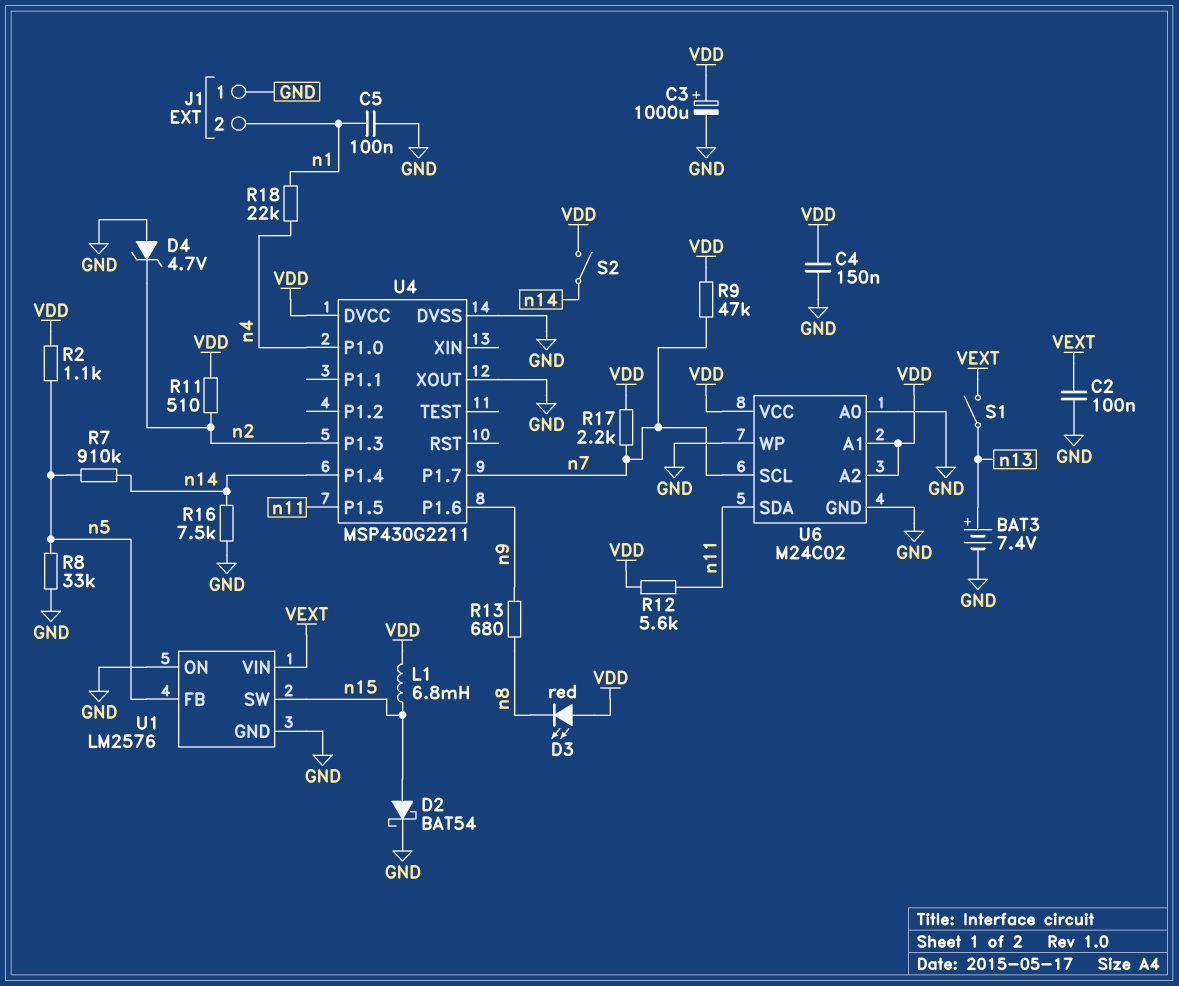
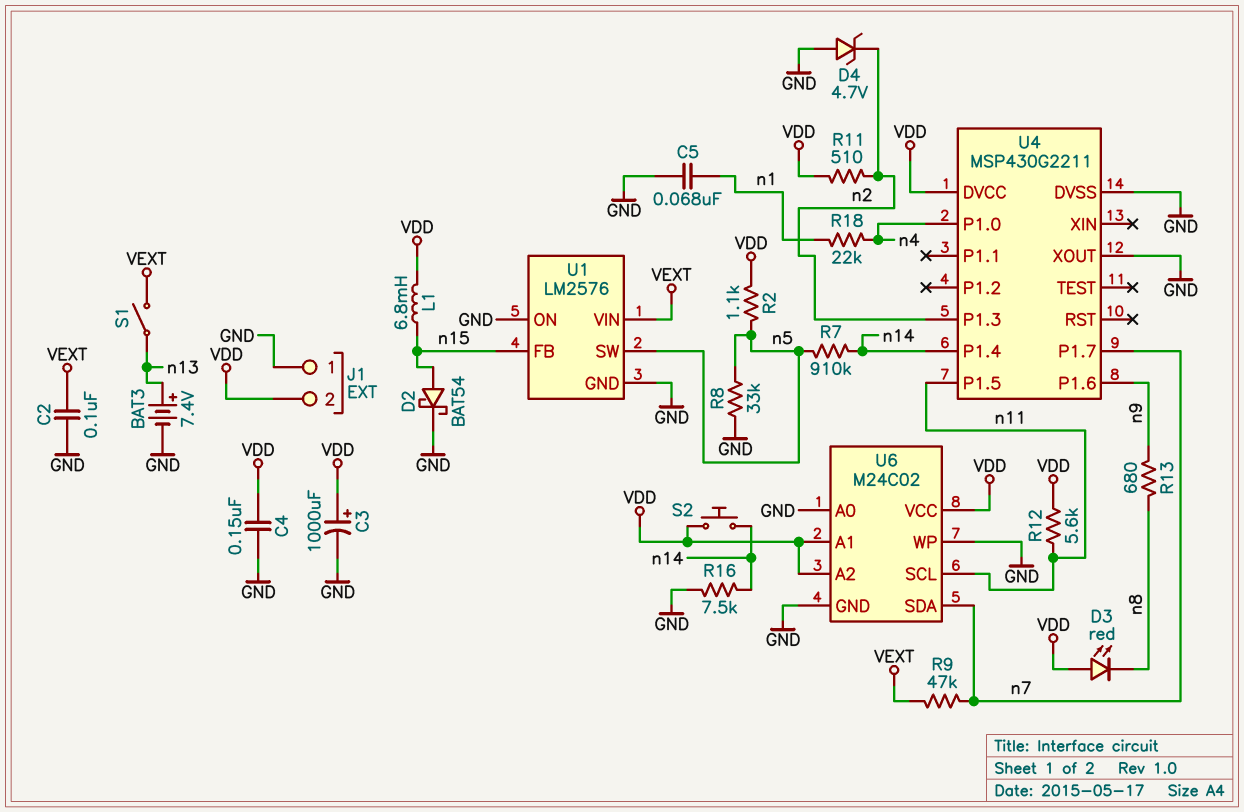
C5: 100nF (GND, n1) -> 68nF (GND, n1)
J1 pin 2: n1 -> VDD
R9: 47k (VDD, n7) -> 47k (VEXT, n7)
R17: 2.2k (VDD, n7) -> none
S2: switch (VDD, n14) -> button (VDD, n14)
U1 pin FB: n5 -> n15
U1 pin SW: n15 -> n5
U6 pin SCL: n7 -> n11
U6 pin SDA: n11 -> n7

